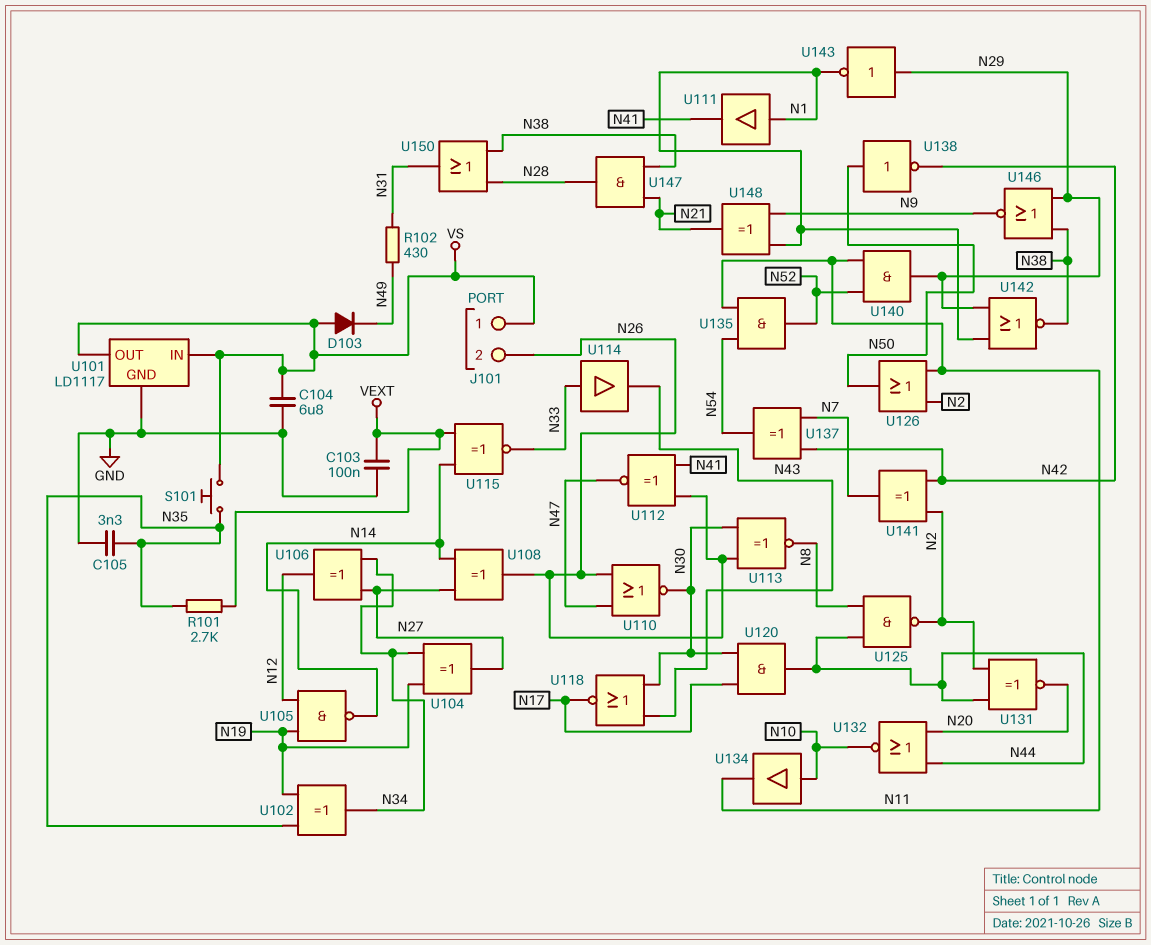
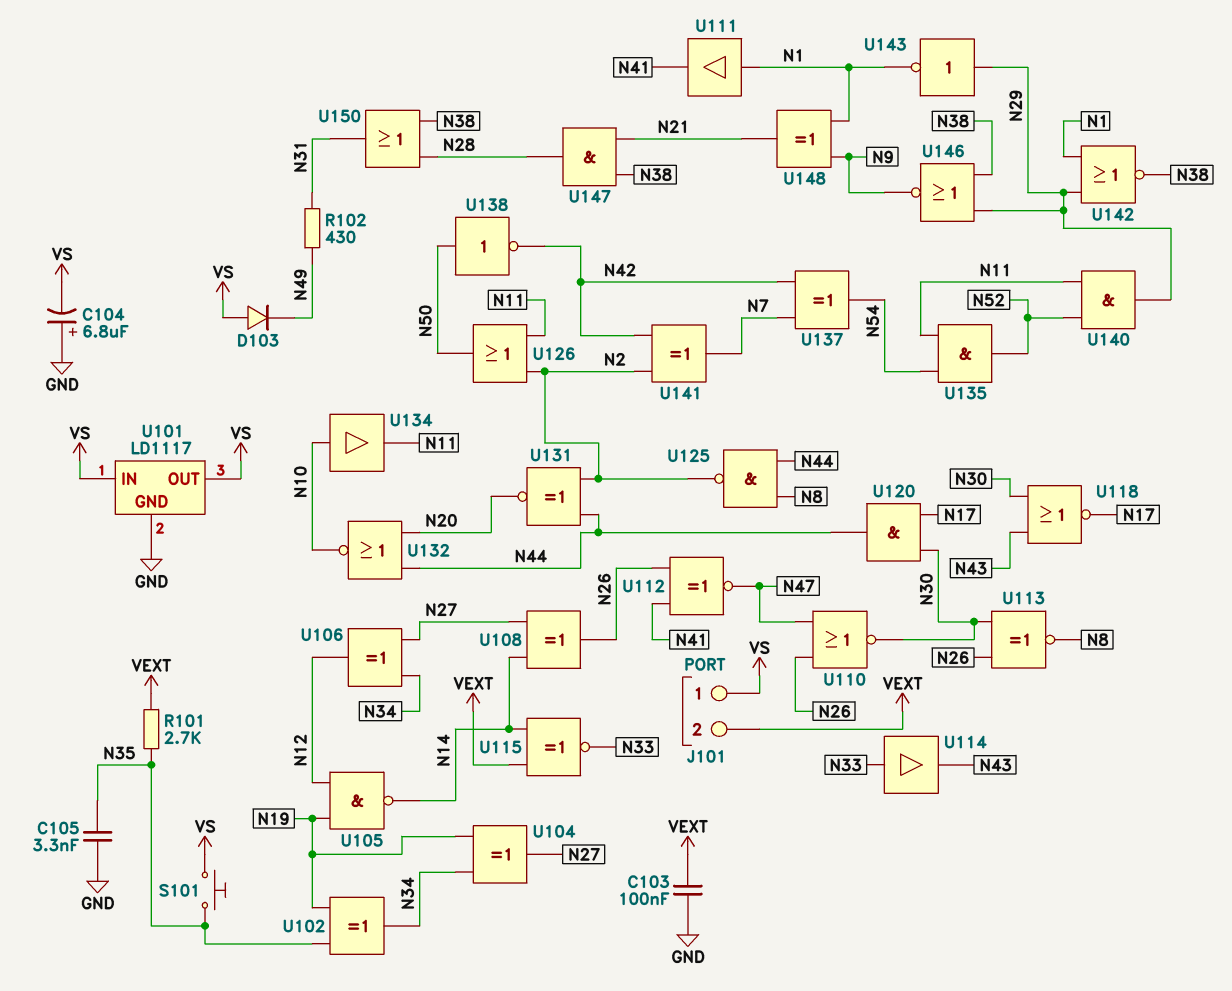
C104: 6.8uF (GND, VS) -> 6.8uF (plus GND, minus VS)
J101 pin 2: N26 -> VEXT

